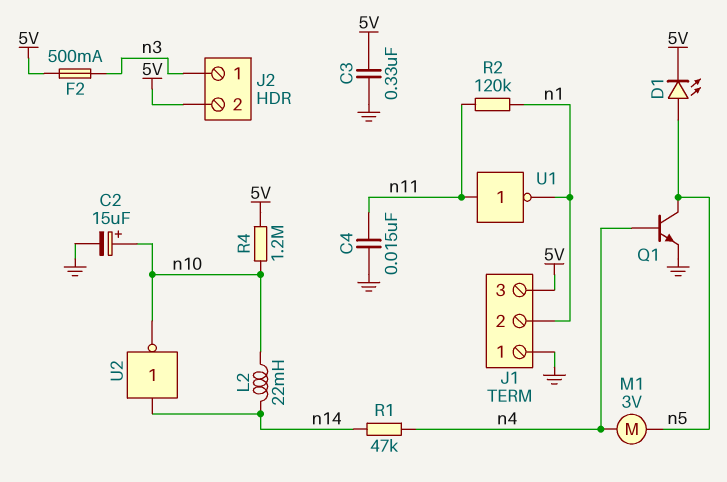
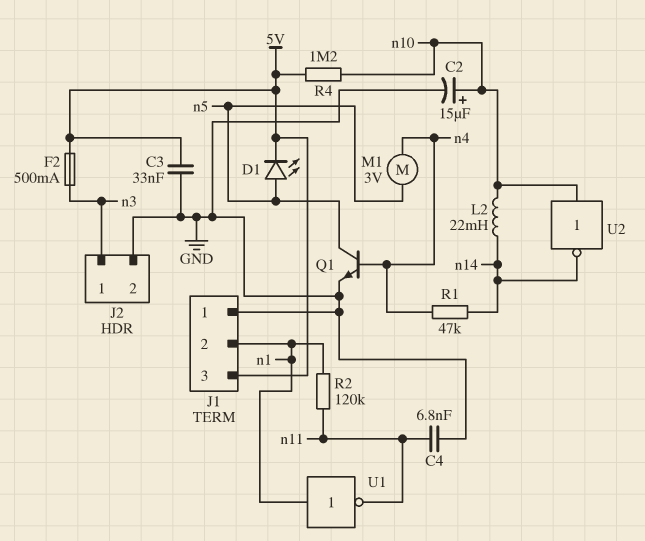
C3: 330nF (5V, GND) -> 33nF (5V, GND)
C4: 15nF (GND, n11) -> 6.8nF (GND, n11)
J2 pin 2: 5V -> GND
U1: NOT (in n11, out n1) -> NOT (in n1, out n11)
U2: NOT (in n14, out n10) -> NOT (in n10, out n14)

